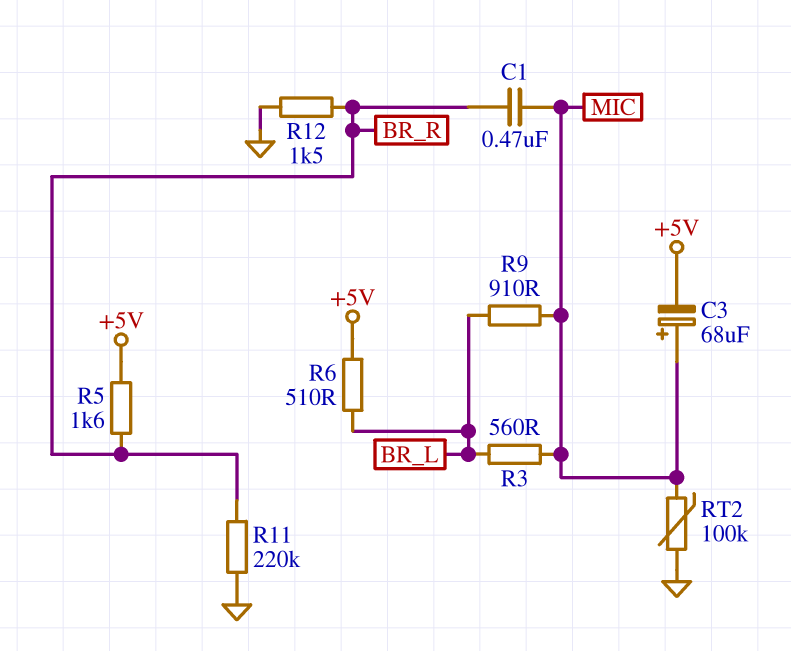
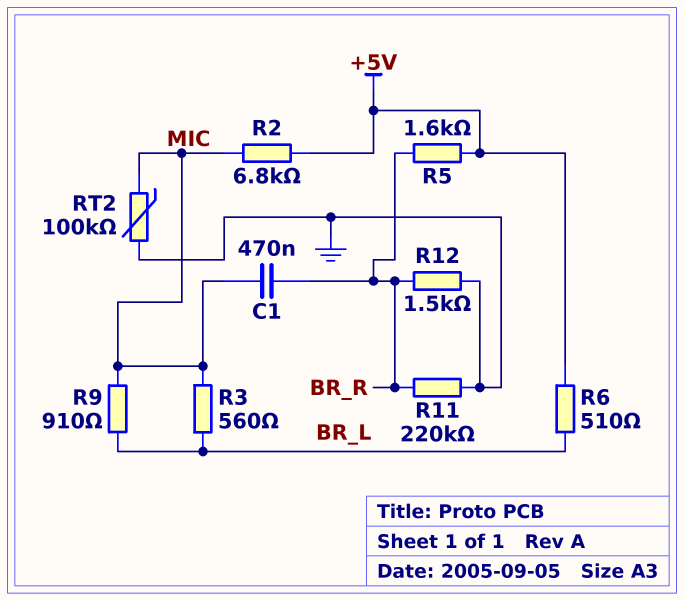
C3: 68uF (plus MIC, minus +5V) -> none
R2: none -> 6.8k (+5V, MIC)

